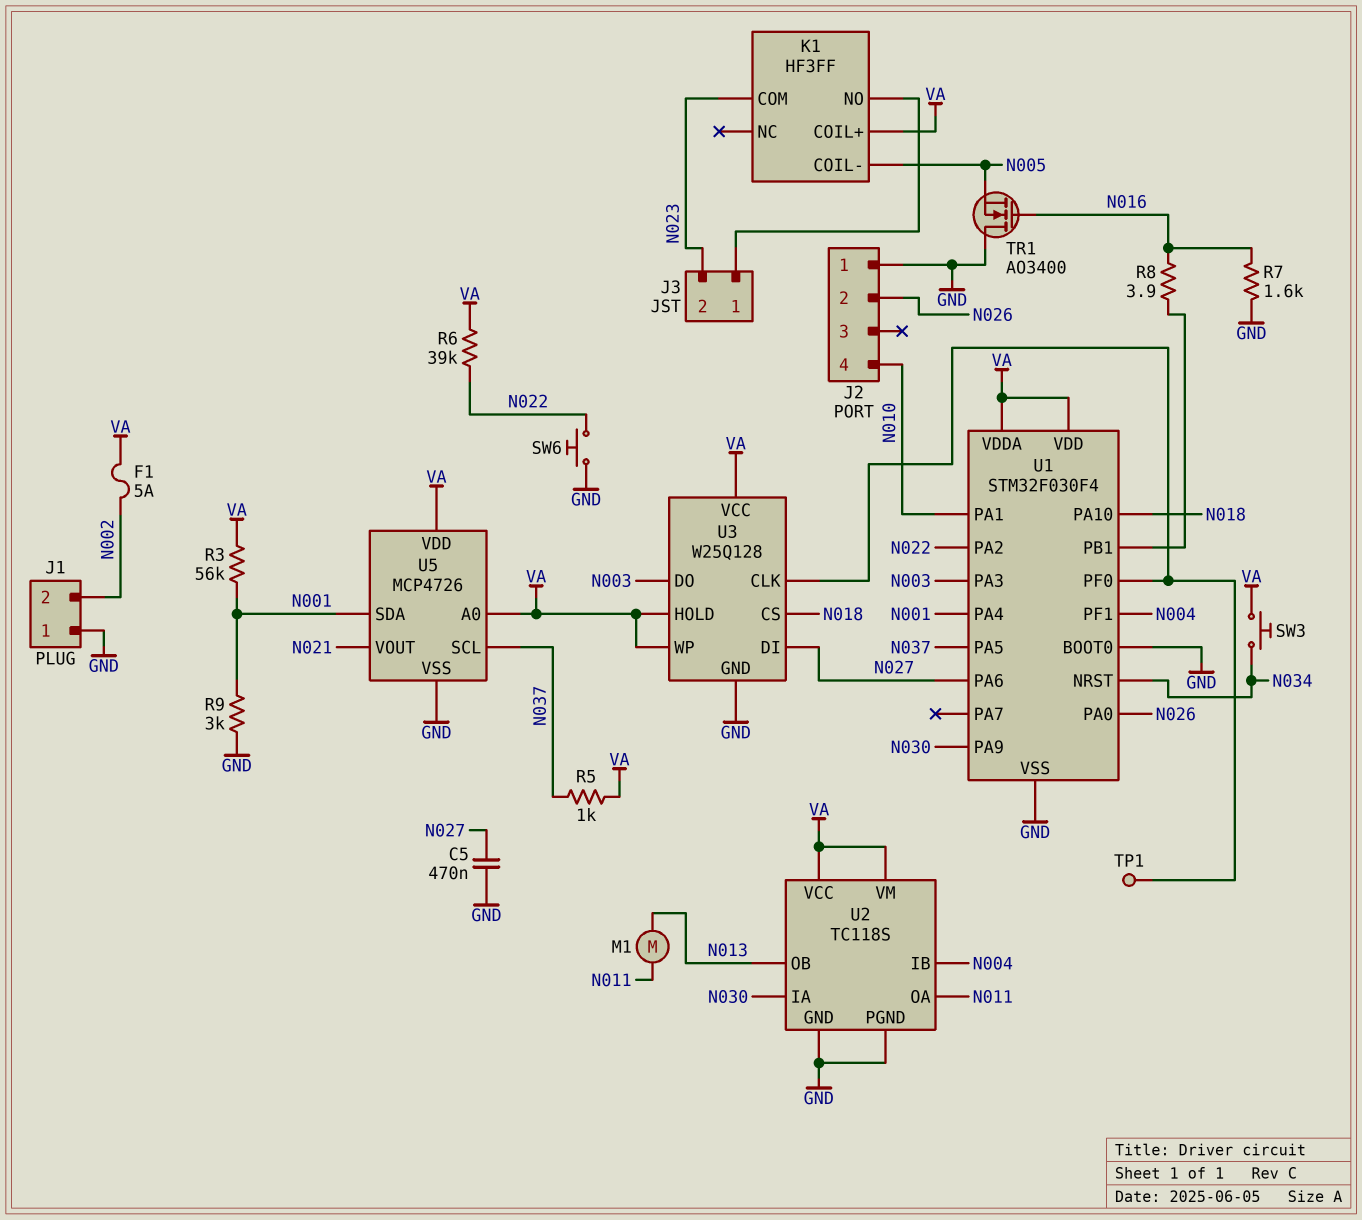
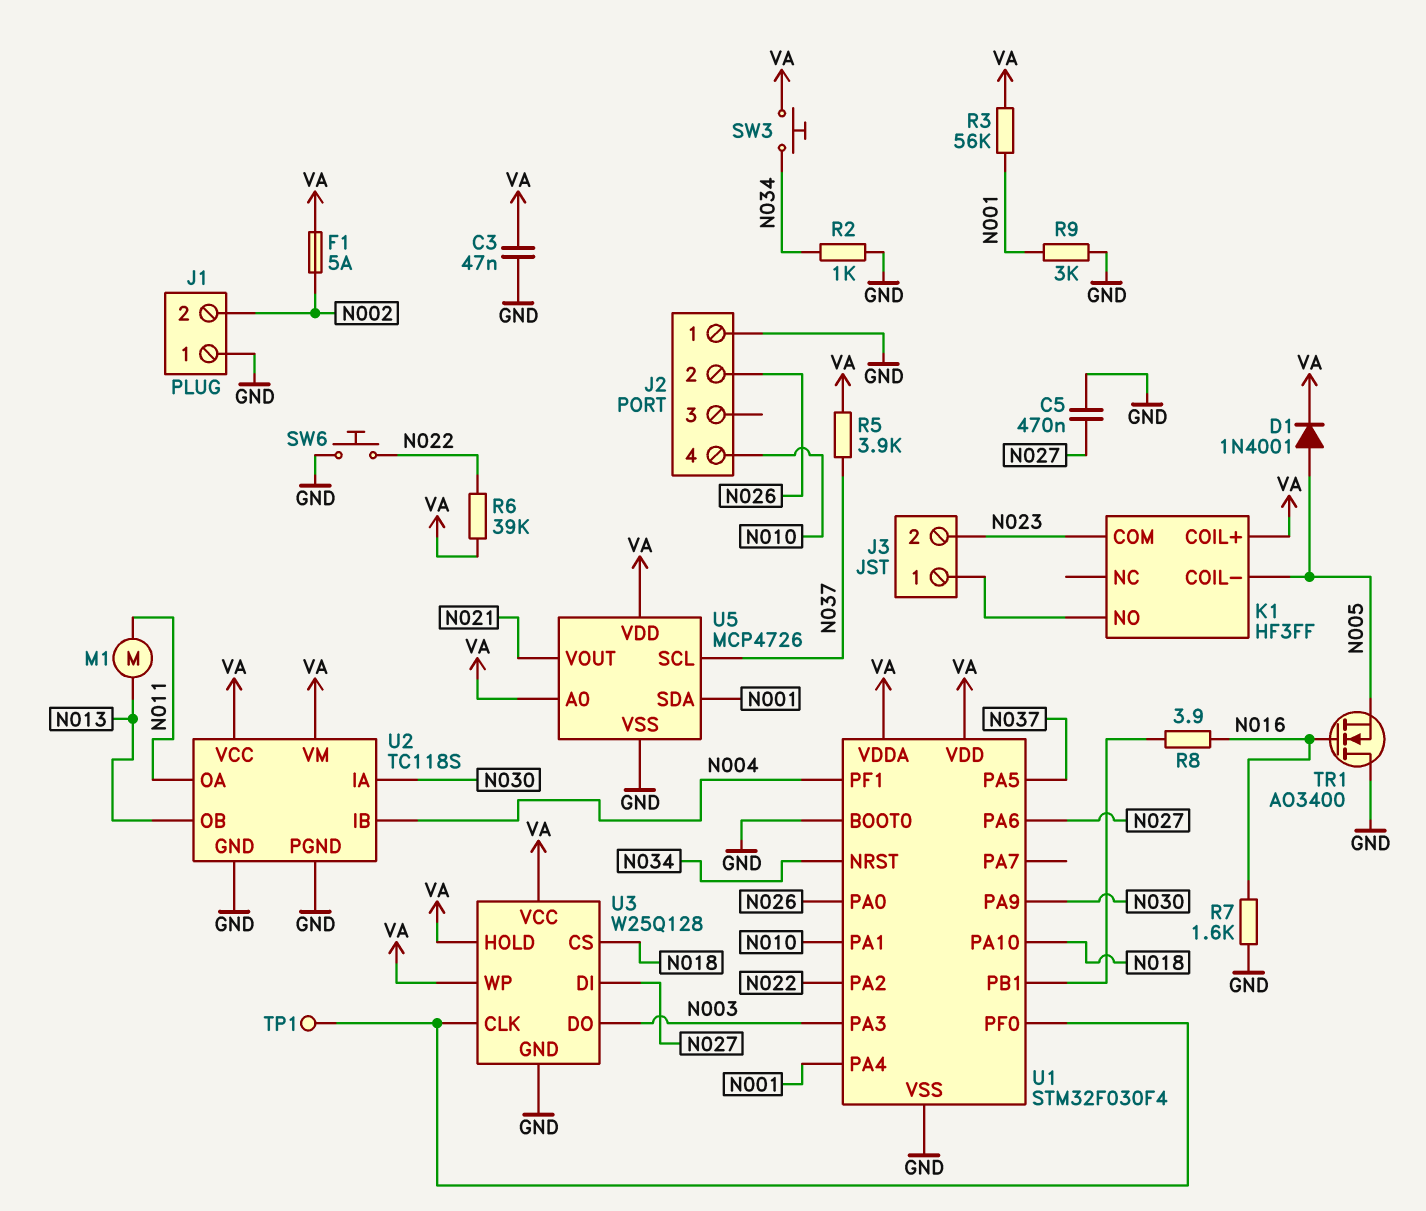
C3: none -> 47nF (GND, VA)
D1: none -> diode 1N4001 (A N005, K VA)
R2: none -> 1k (GND, N034)
R5: 1k (N037, VA) -> 3.9k (N037, VA)

